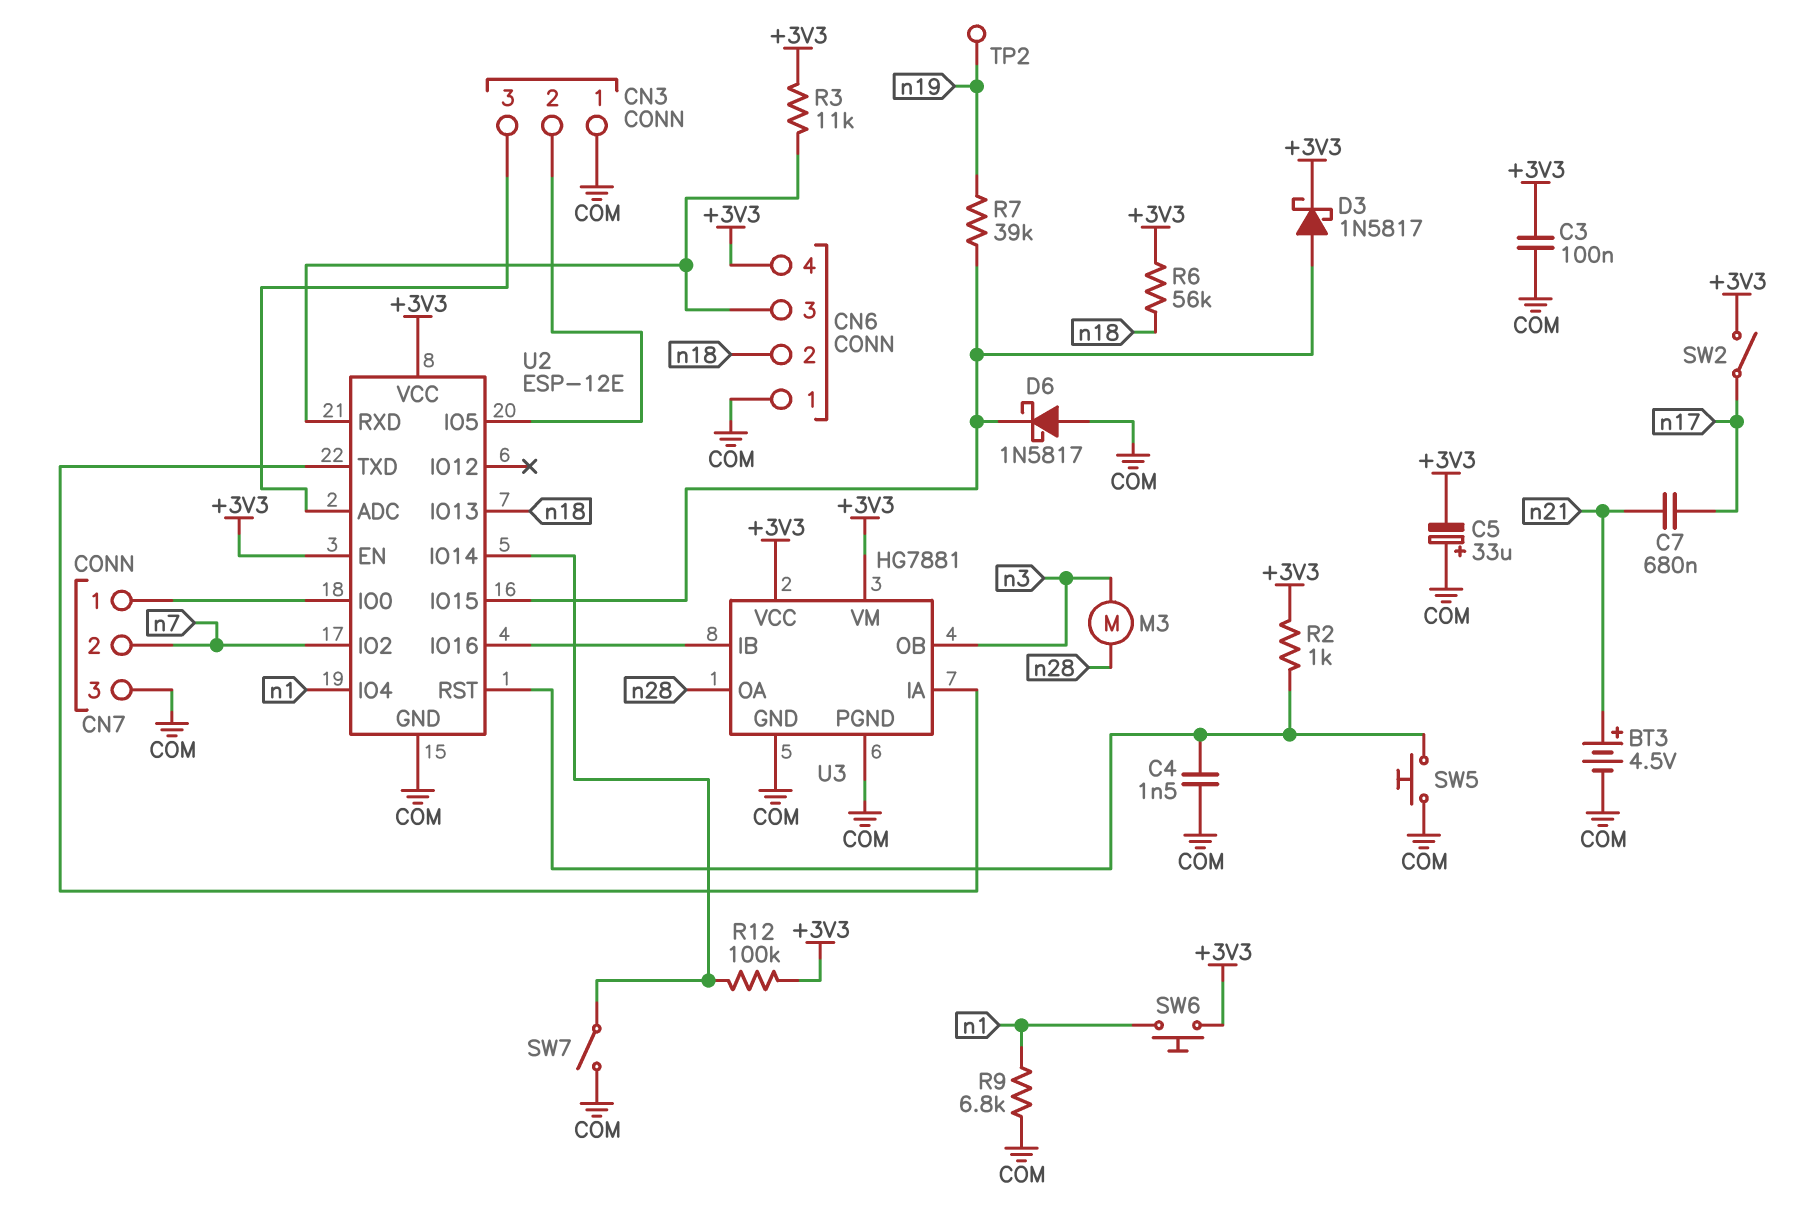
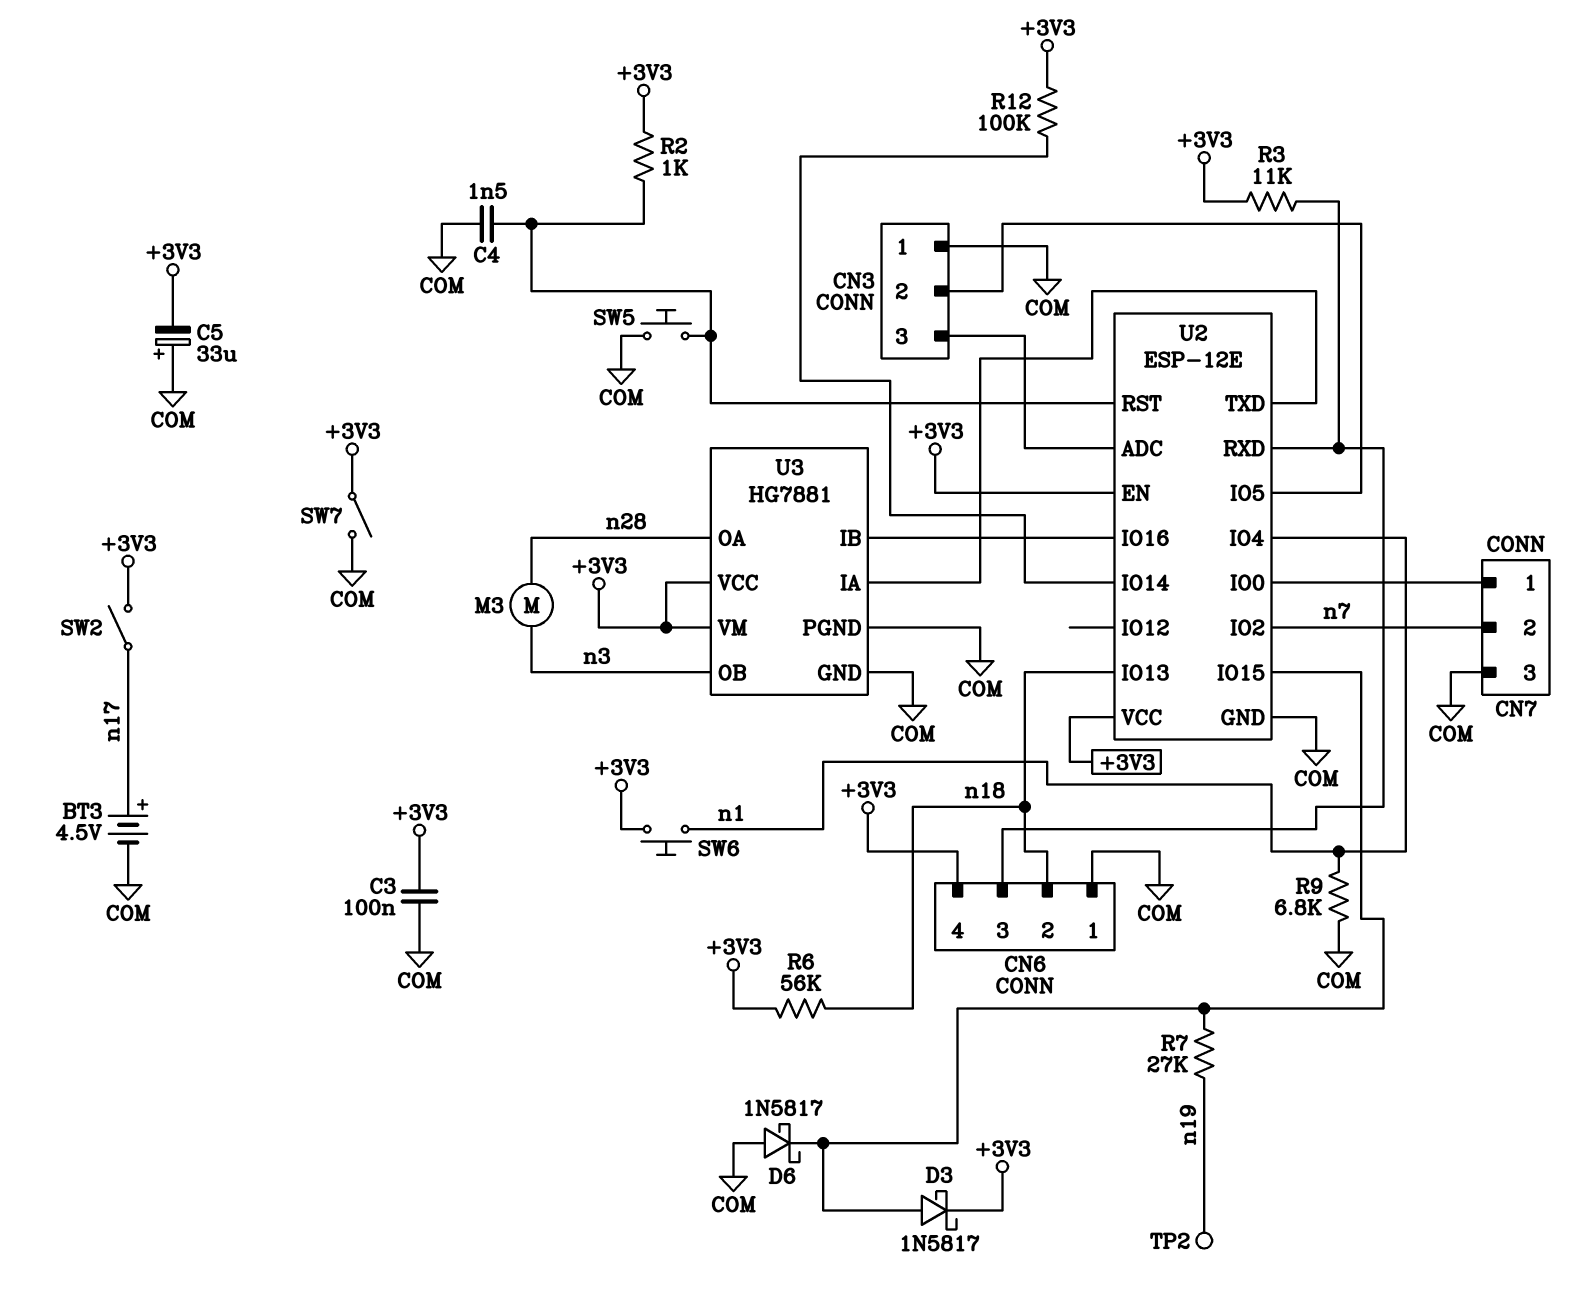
BT3: 4.5V (plus n21, minus COM) -> 4.5V (plus n17, minus COM)
C7: 680nF (n17, n21) -> none
R7: 39k (U2/IO15, n19) -> 27k (U2/IO15, n19)
SW7: switch (COM, U2/IO14) -> switch (+3V3, COM)

